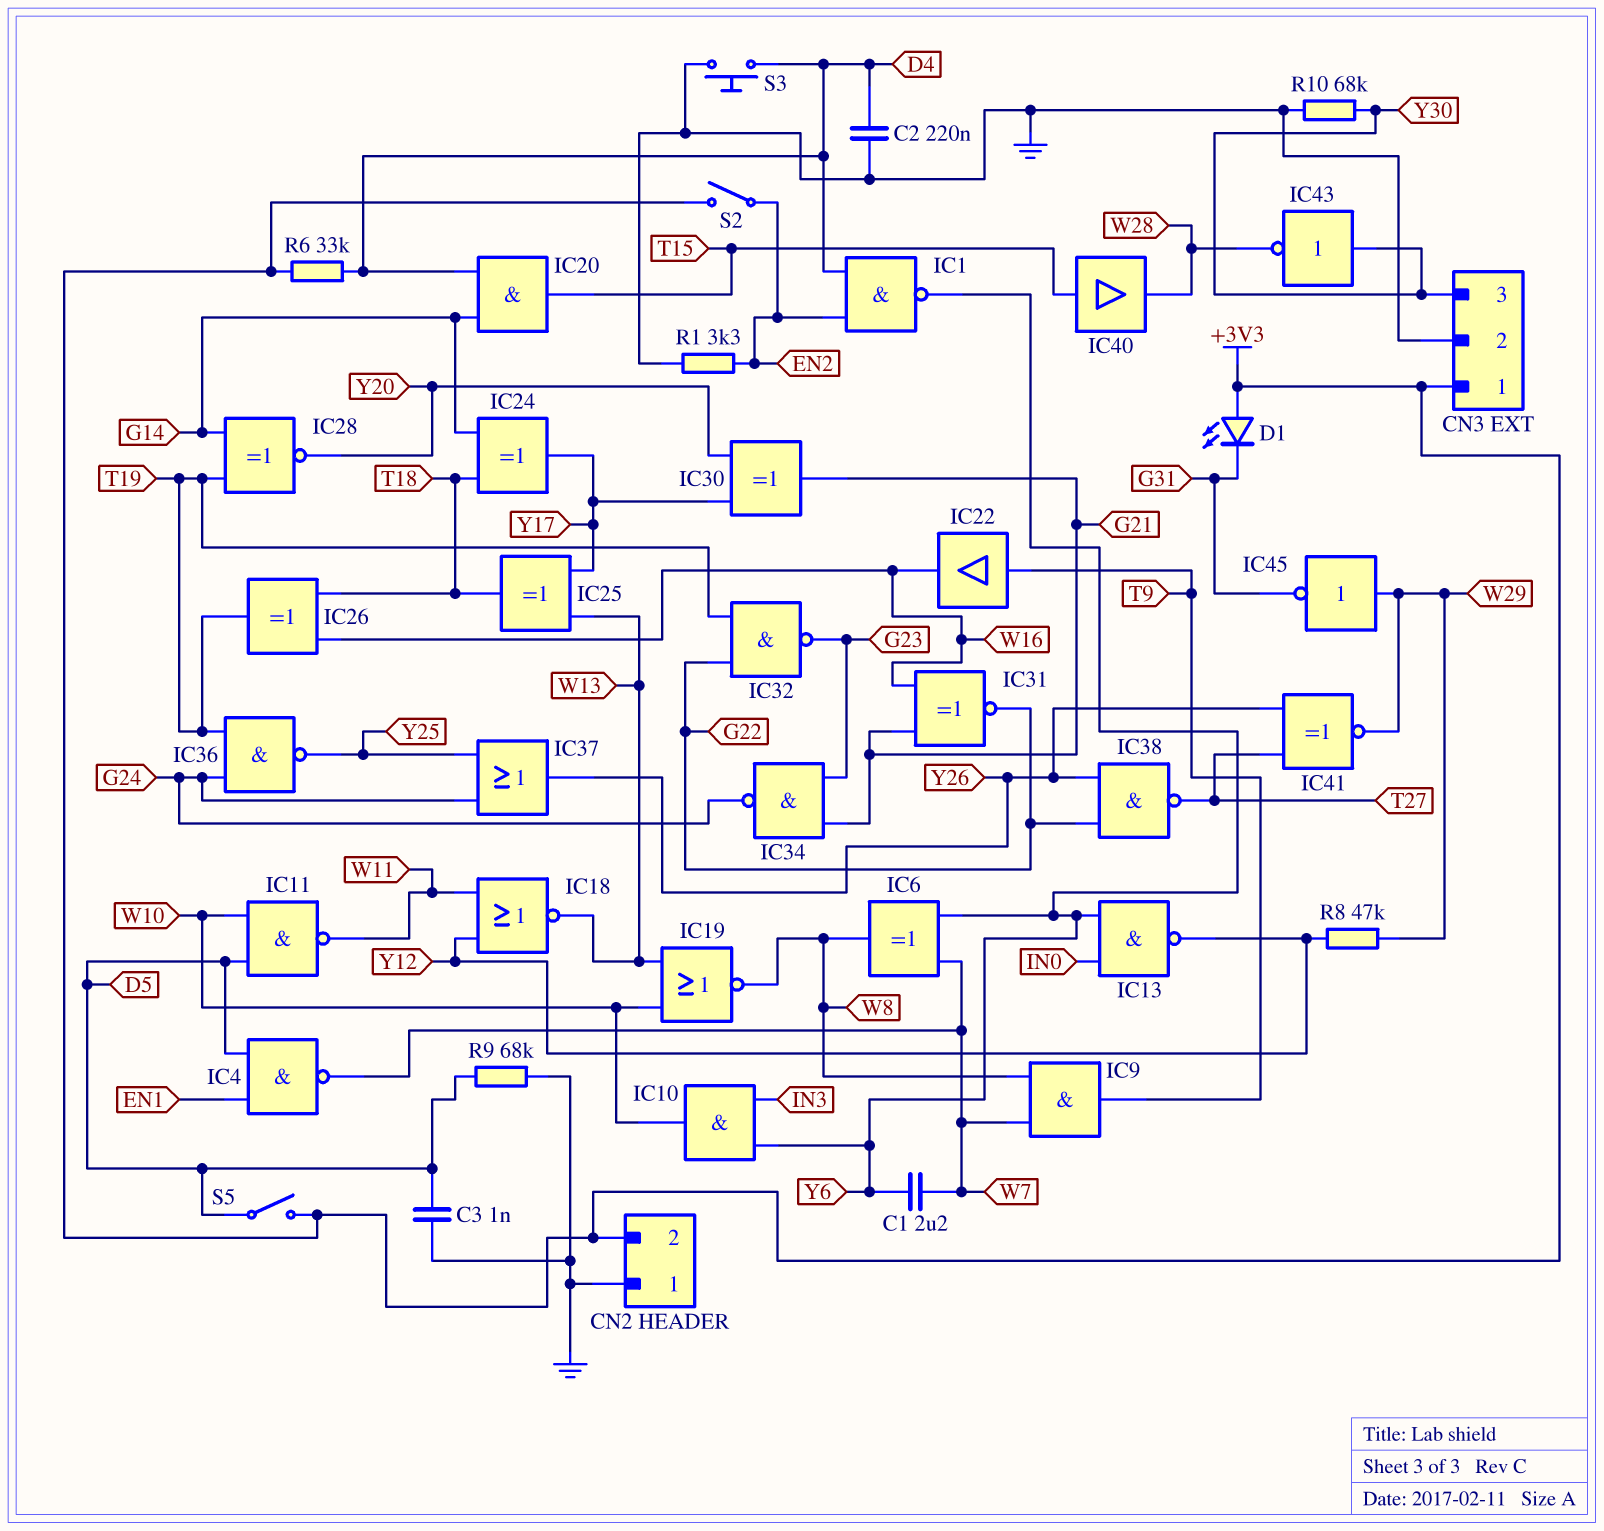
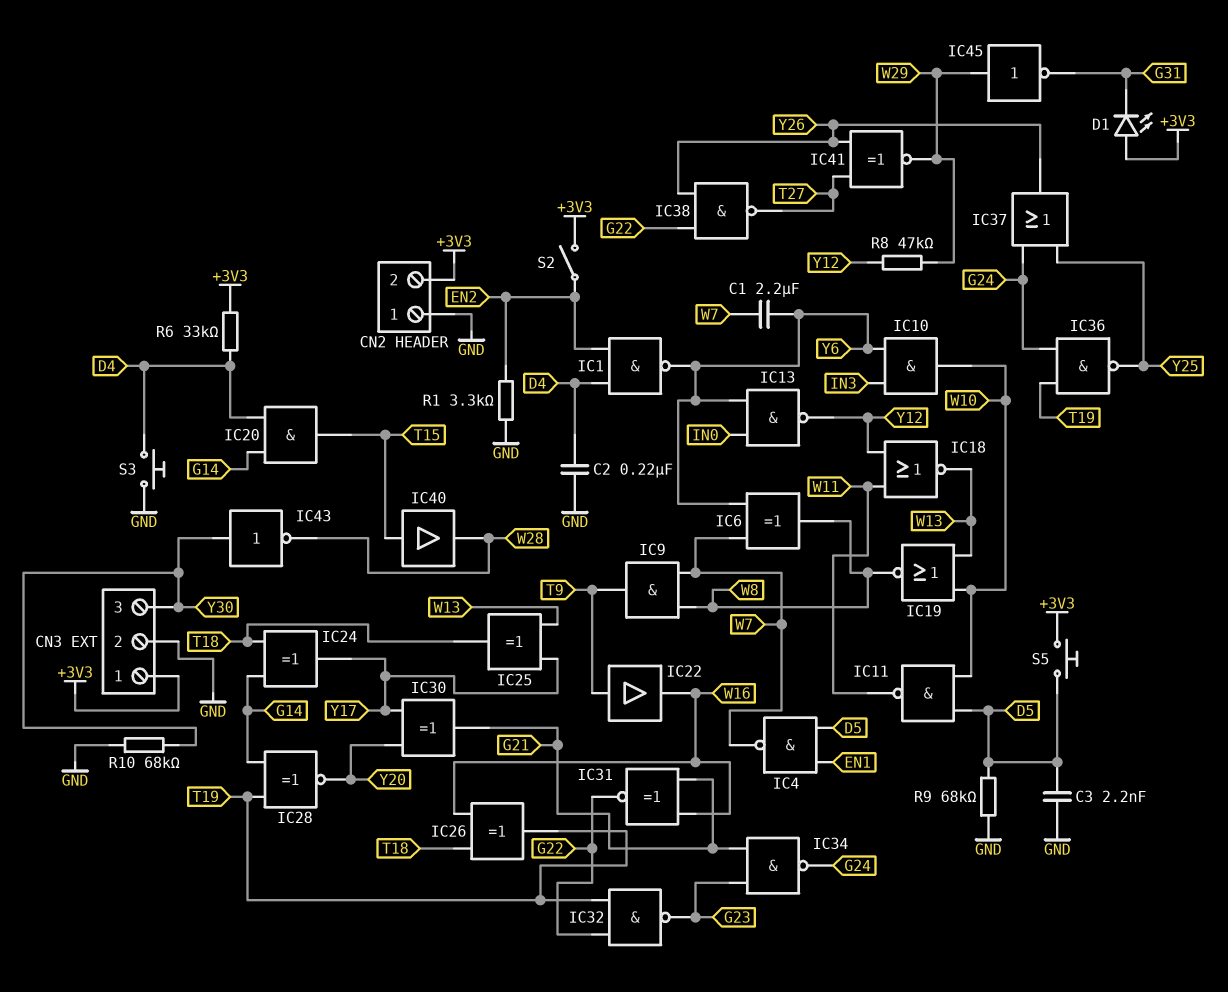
C3: 1nF (D5, GND) -> 2.2nF (D5, GND)
S5: switch (+3V3, D5) -> button (+3V3, D5)

